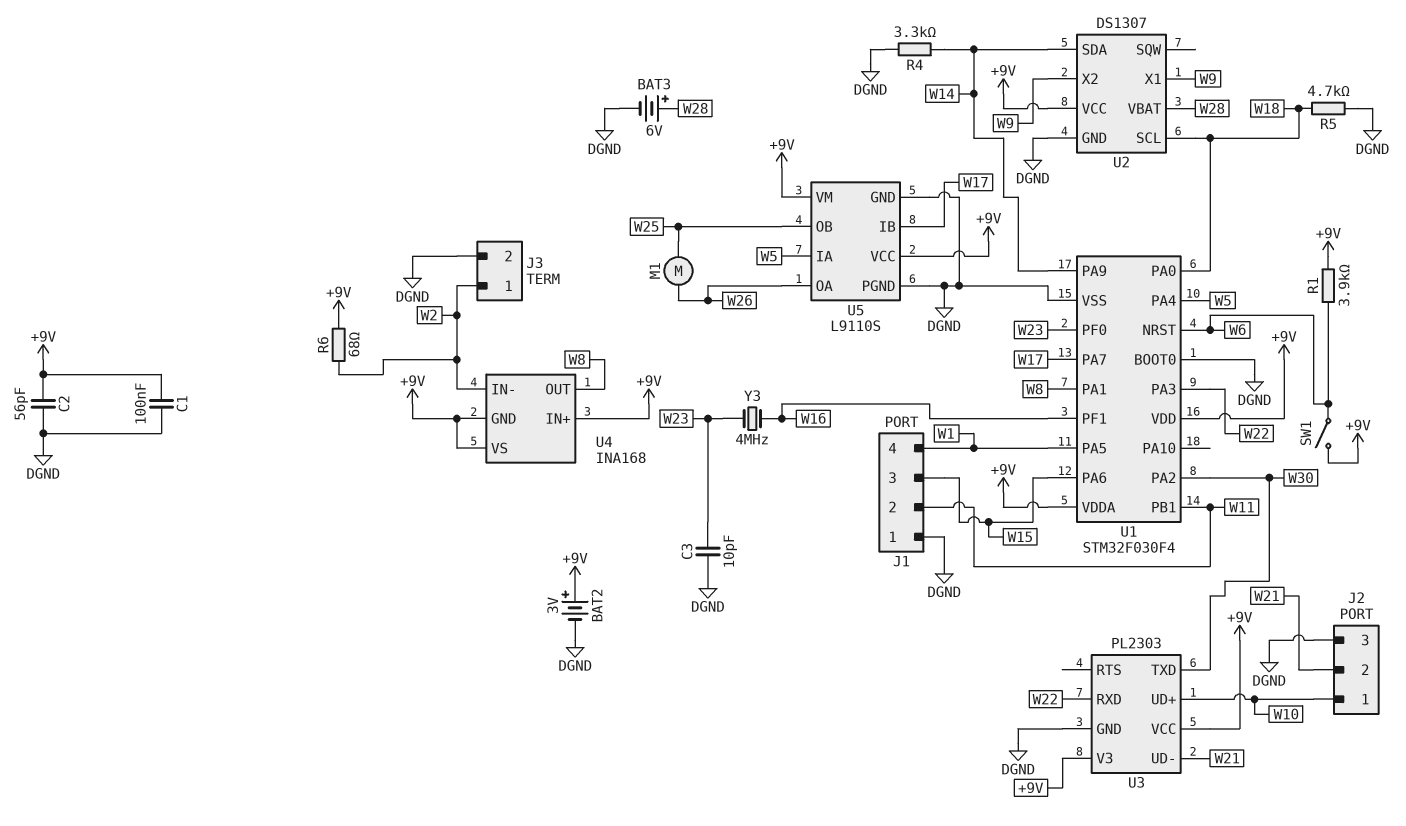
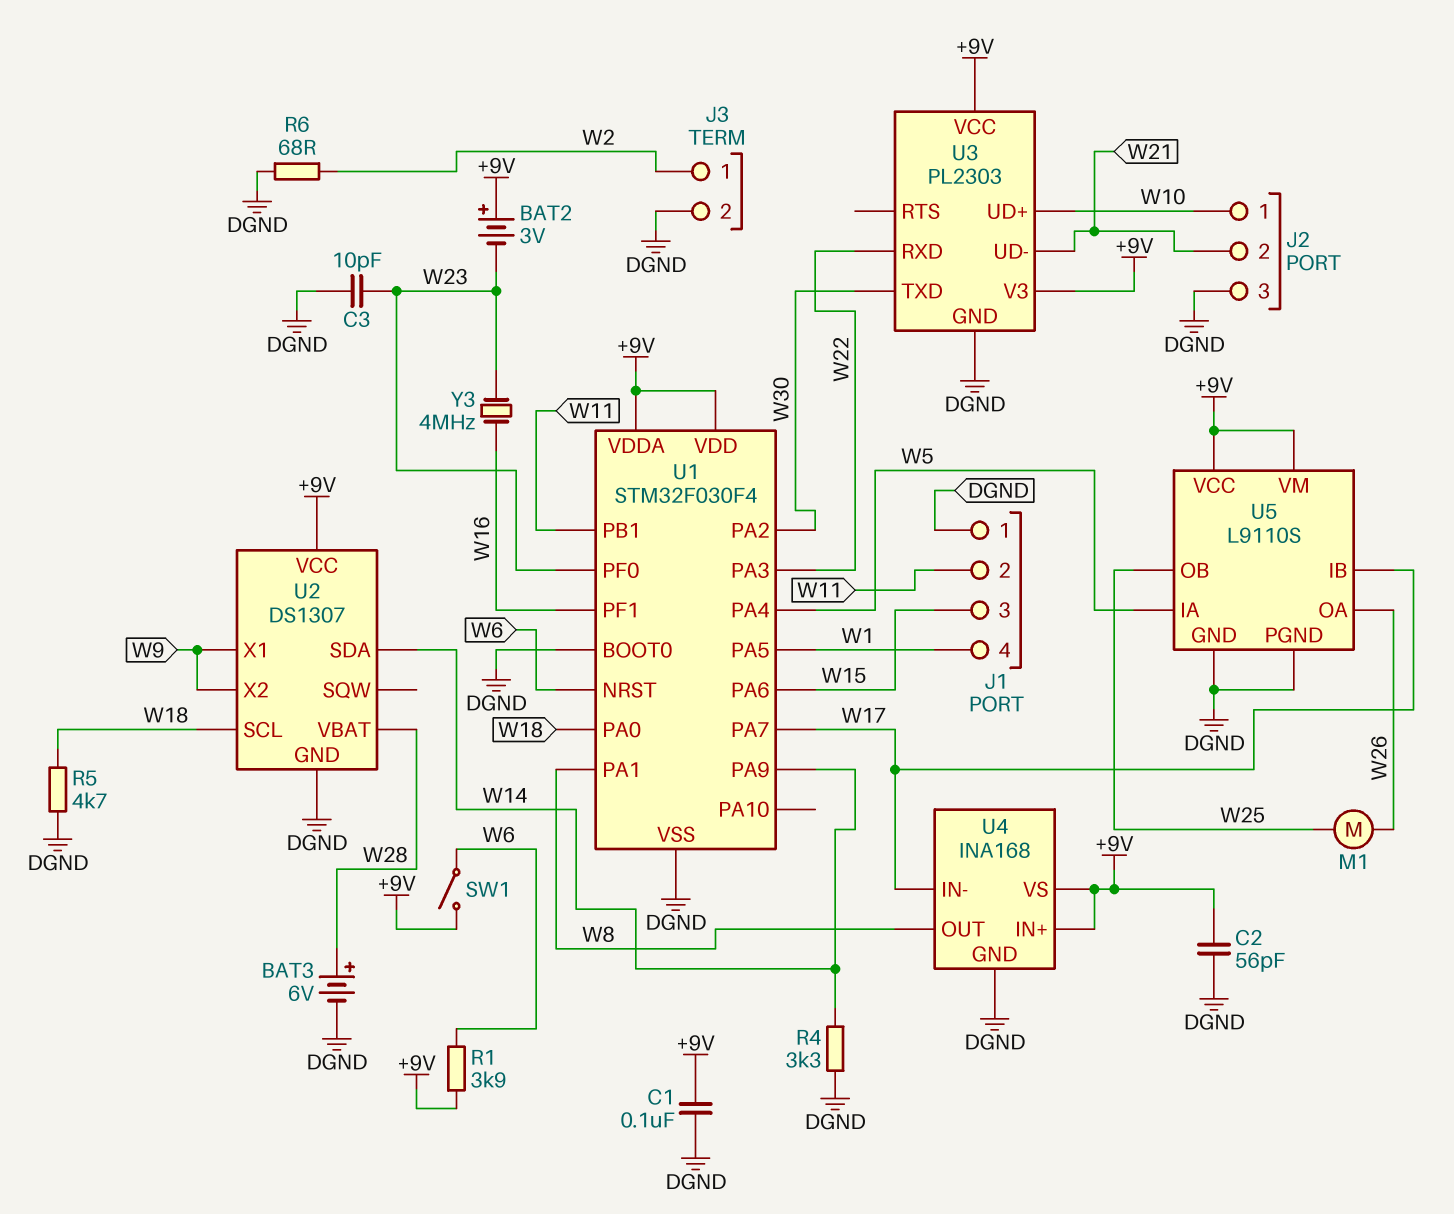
BAT2: 3V (plus +9V, minus DGND) -> 3V (plus +9V, minus W23)
R6: 68 (+9V, W2) -> 68 (DGND, W2)
U4 pin GND: +9V -> DGND
U4 pin IN-: W2 -> W17

